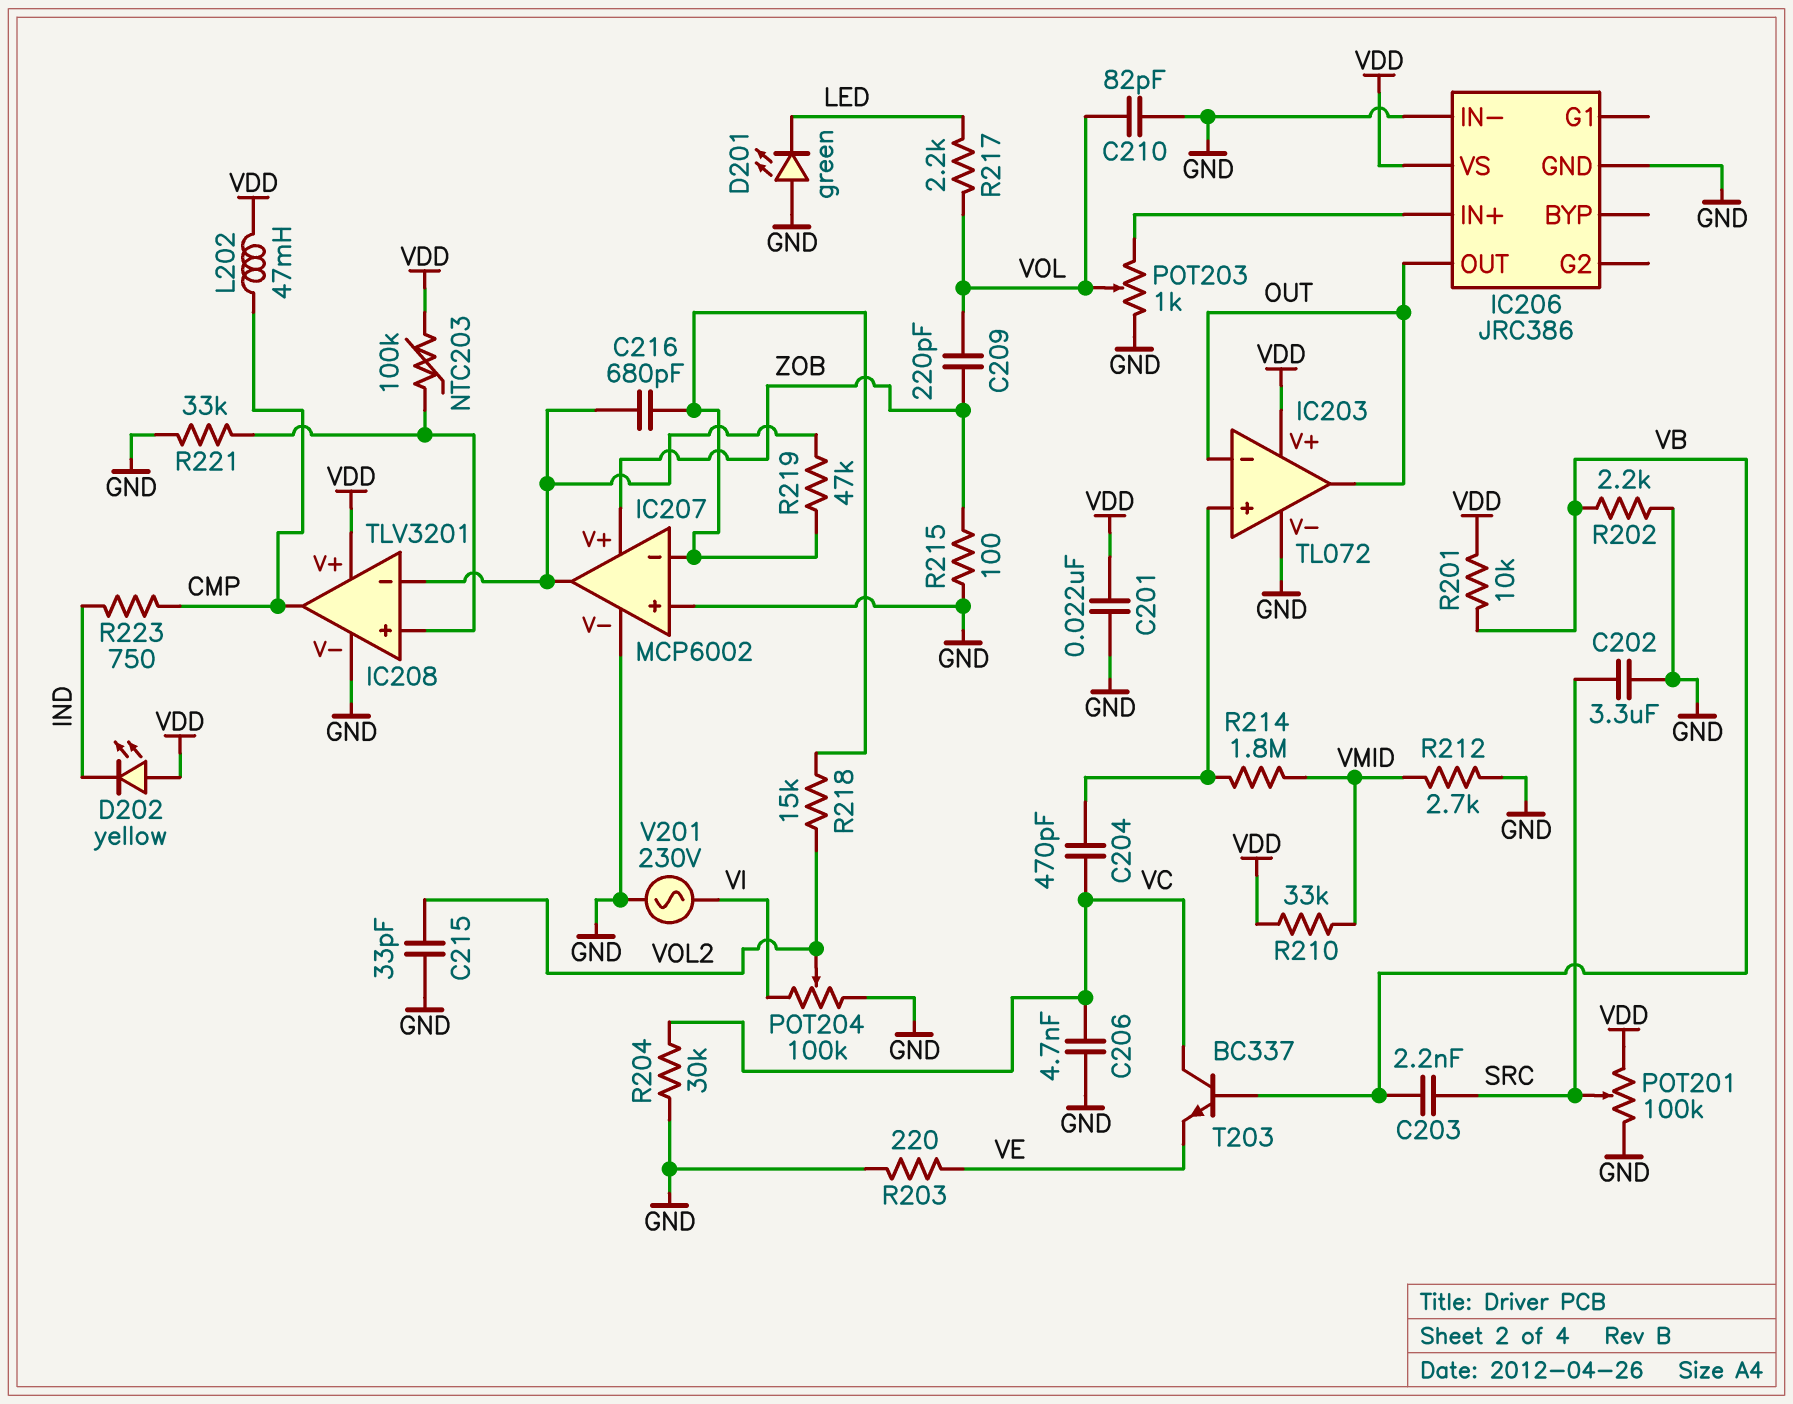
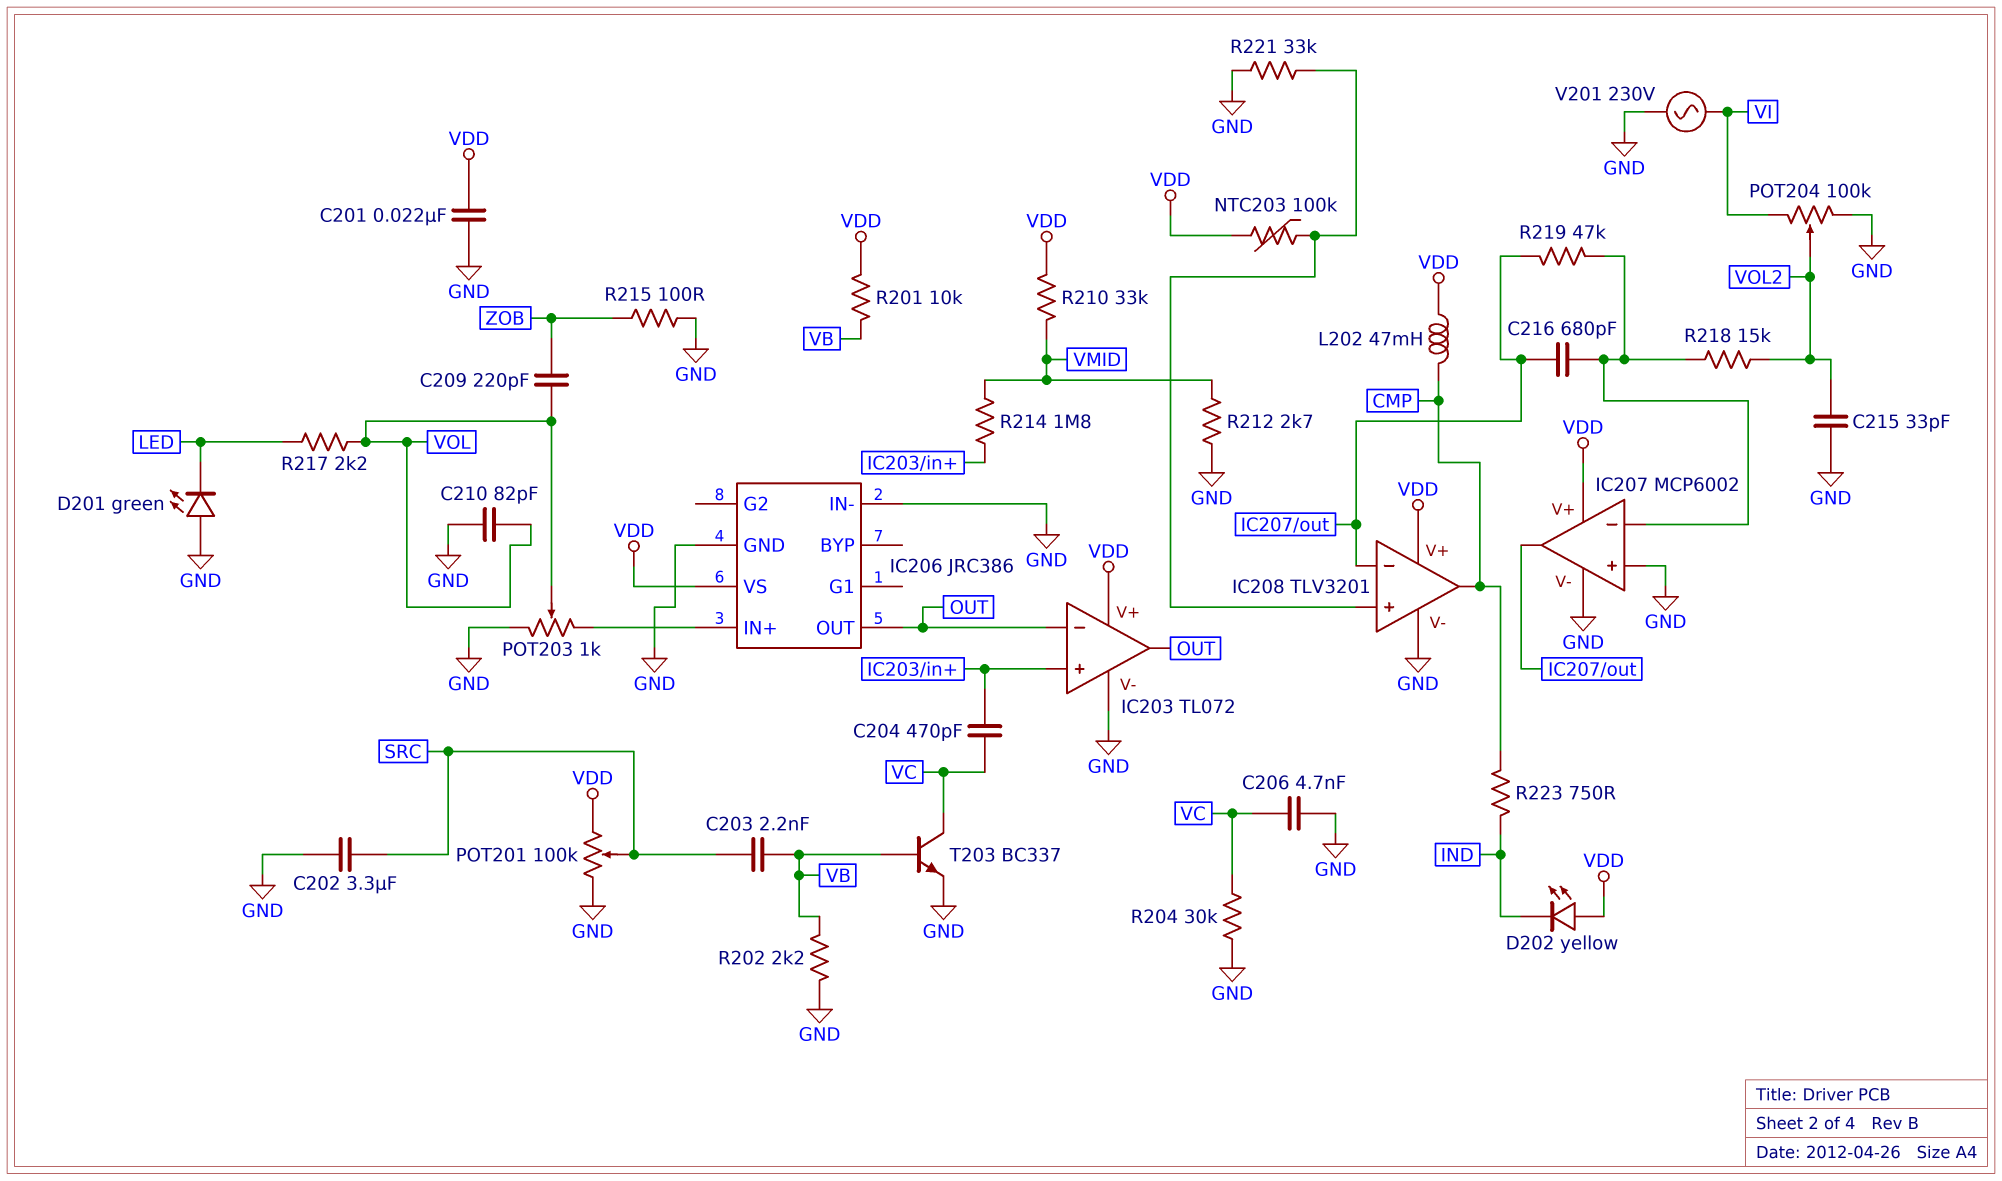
IC207 pin V+: ZOB -> VDD
R203: 220 (GND, VE) -> none
T203: NPN BC337 (B VB, C VC, E VE) -> NPN BC337 (B VB, C VC, E GND)

